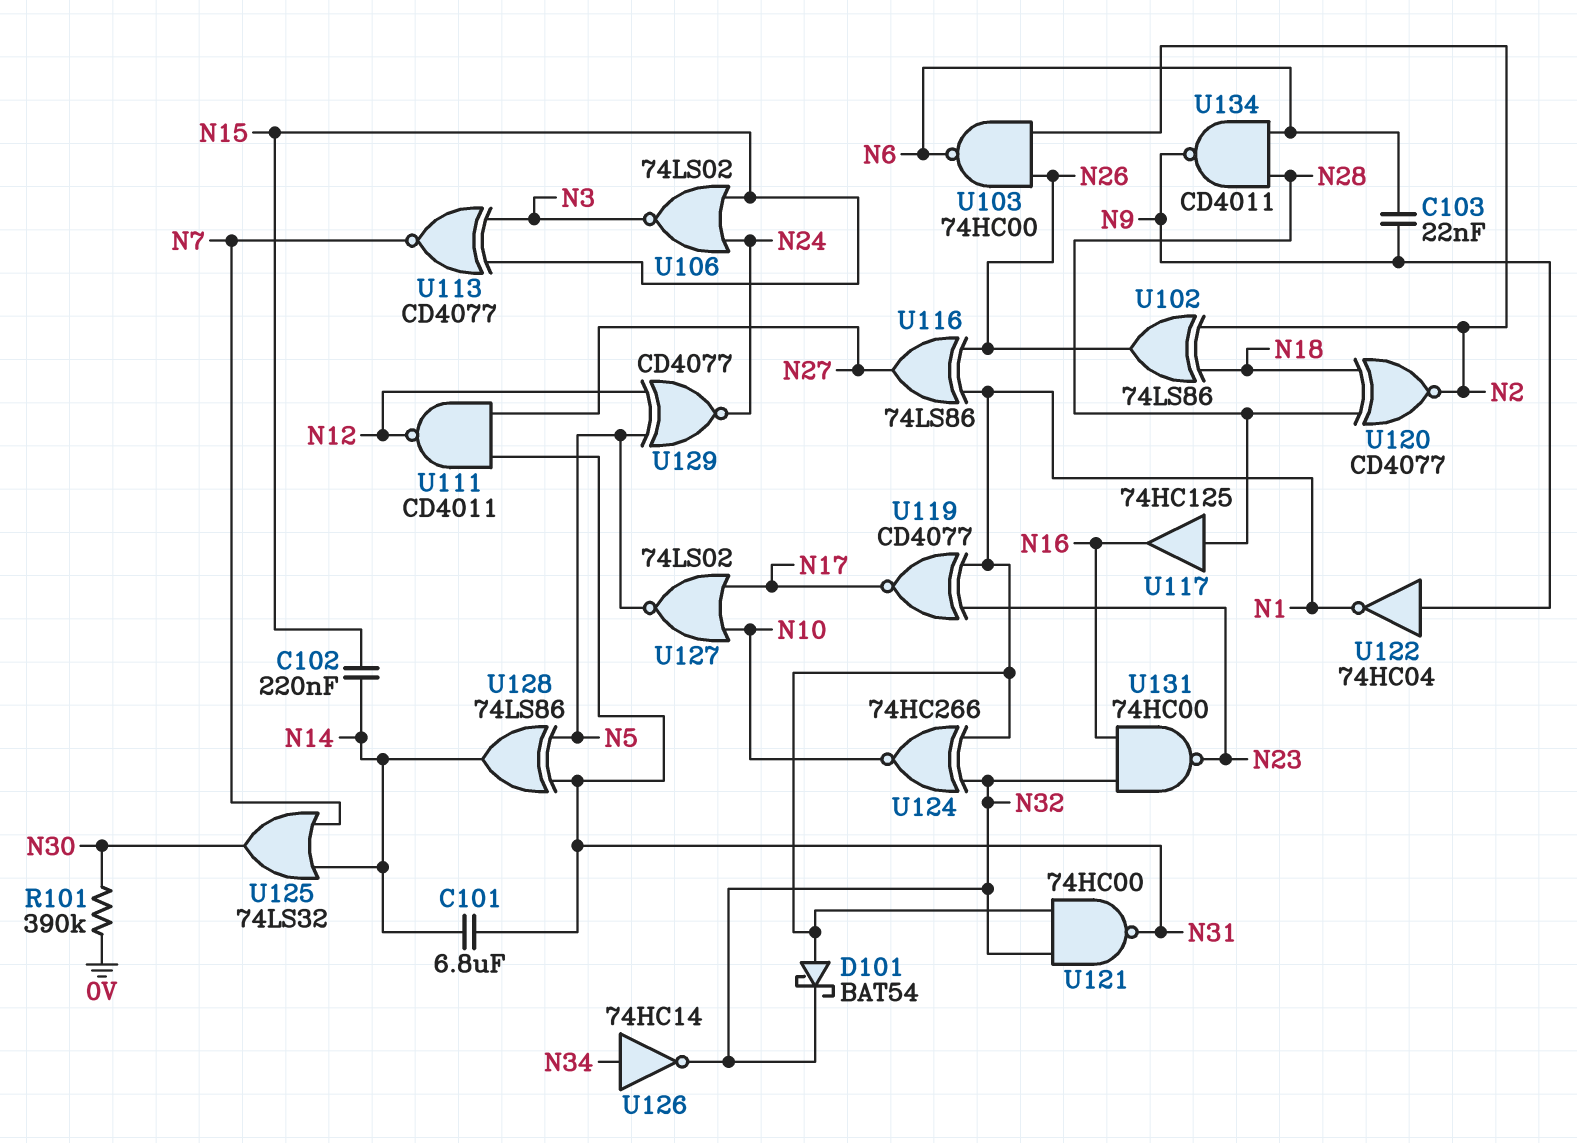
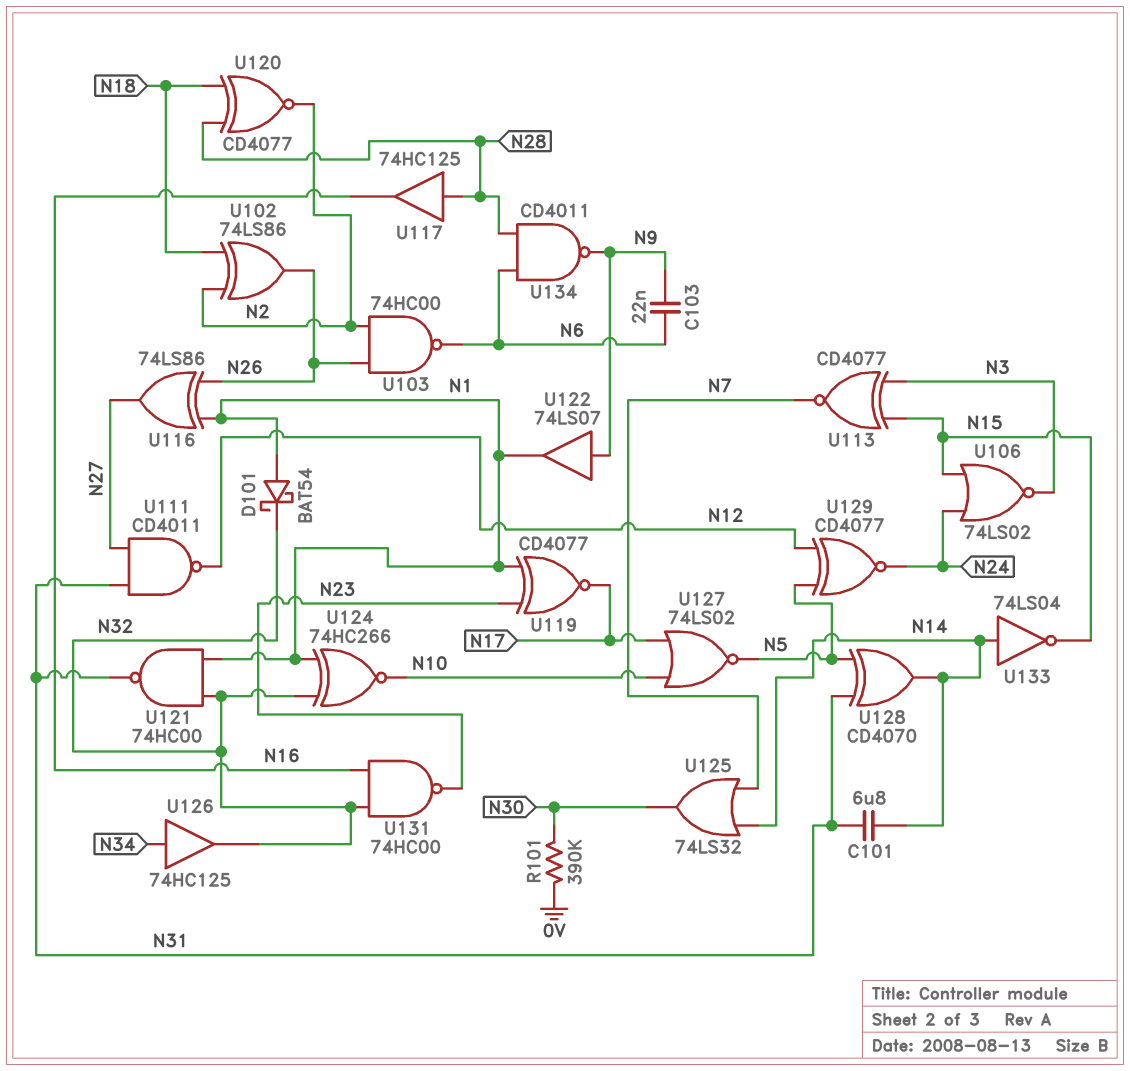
C102: 220nF (N14, N15) -> none
U122: NOT 74HC04 (in N9, out N1) -> buffer 74LS07 (in N9, out N1)
U126: NOT 74HC14 (in N34, out N32) -> buffer 74HC125 (in N34, out N32)
U128: XOR 74LS86 (in N5, in N31, out N14) -> XOR CD4070 (in N5, in N31, out N14)
U133: none -> NOT 74LS04 (in N14, out N15)

